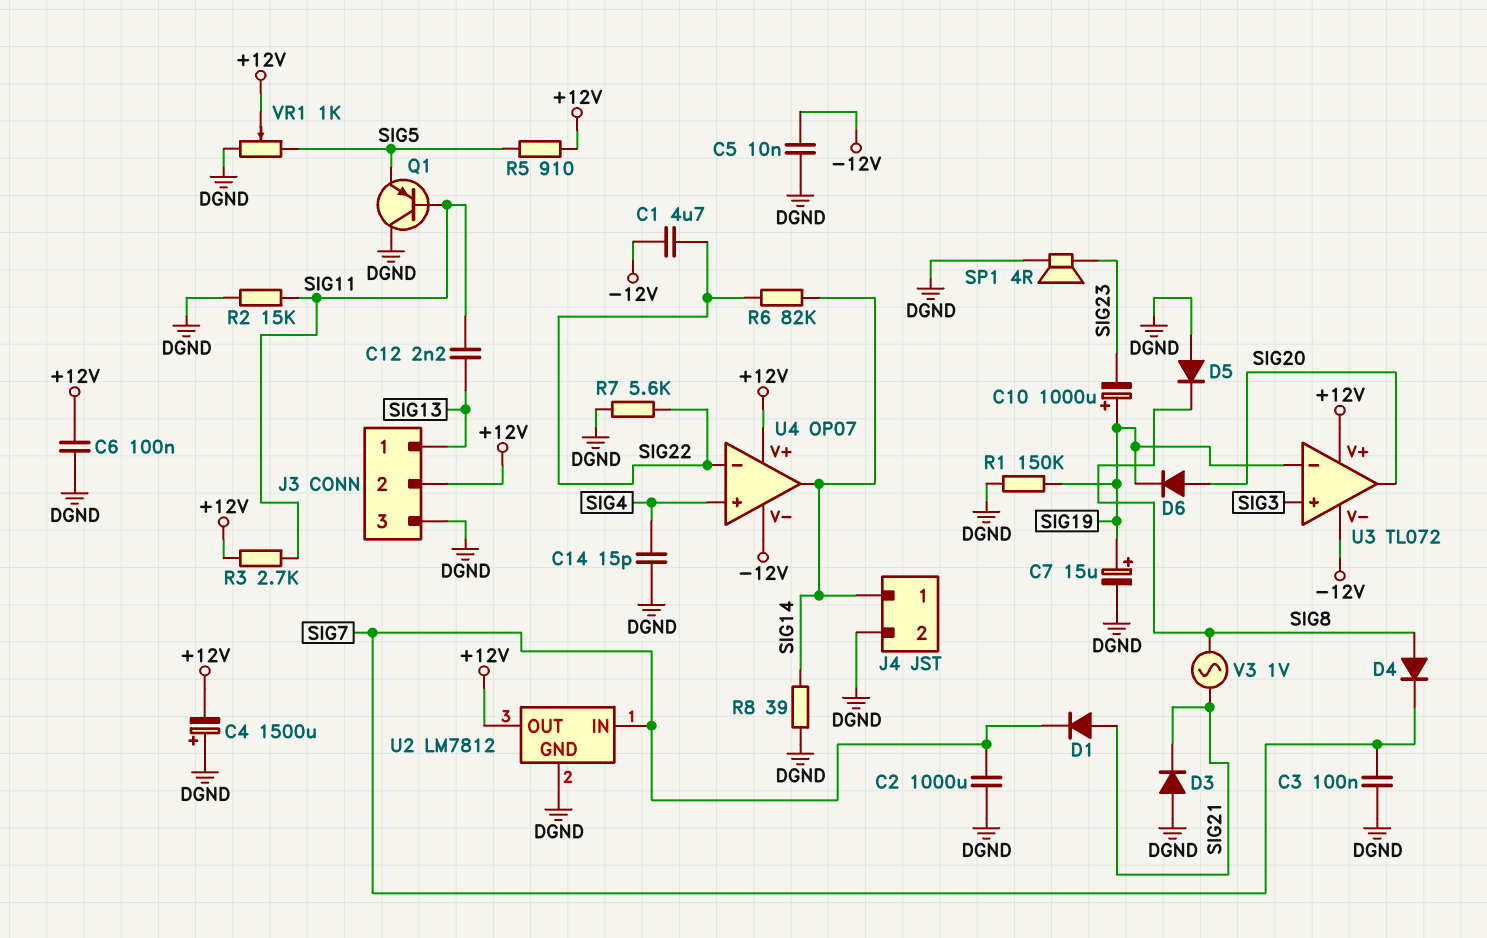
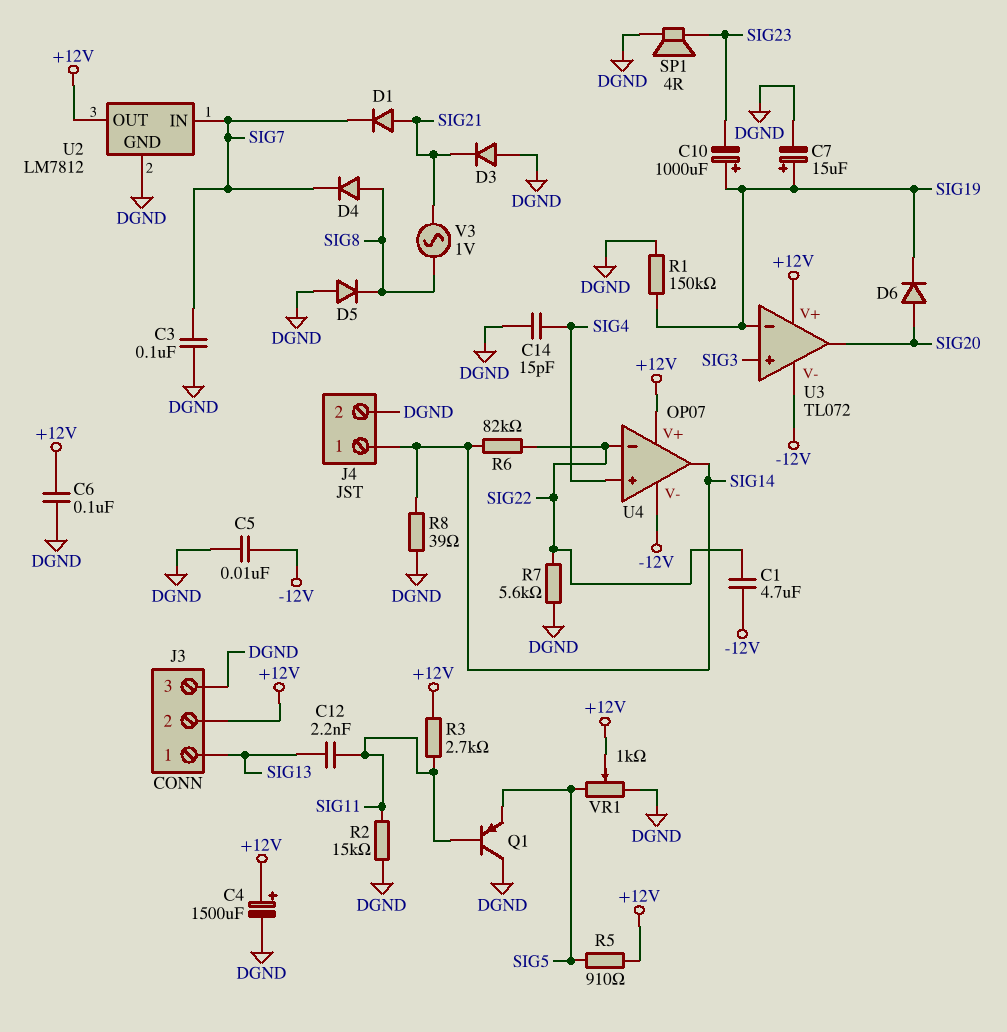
C2: 1000uF (DGND, SIG7) -> none
C4: 1500uF (plus DGND, minus +12V) -> 1500uF (plus +12V, minus DGND)

